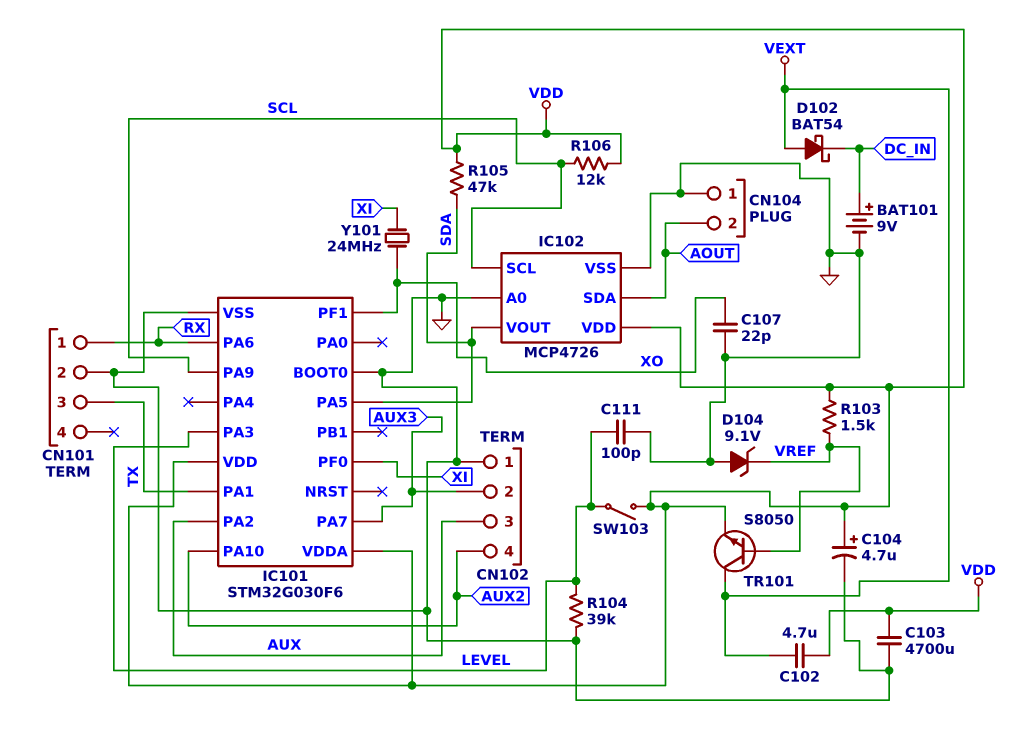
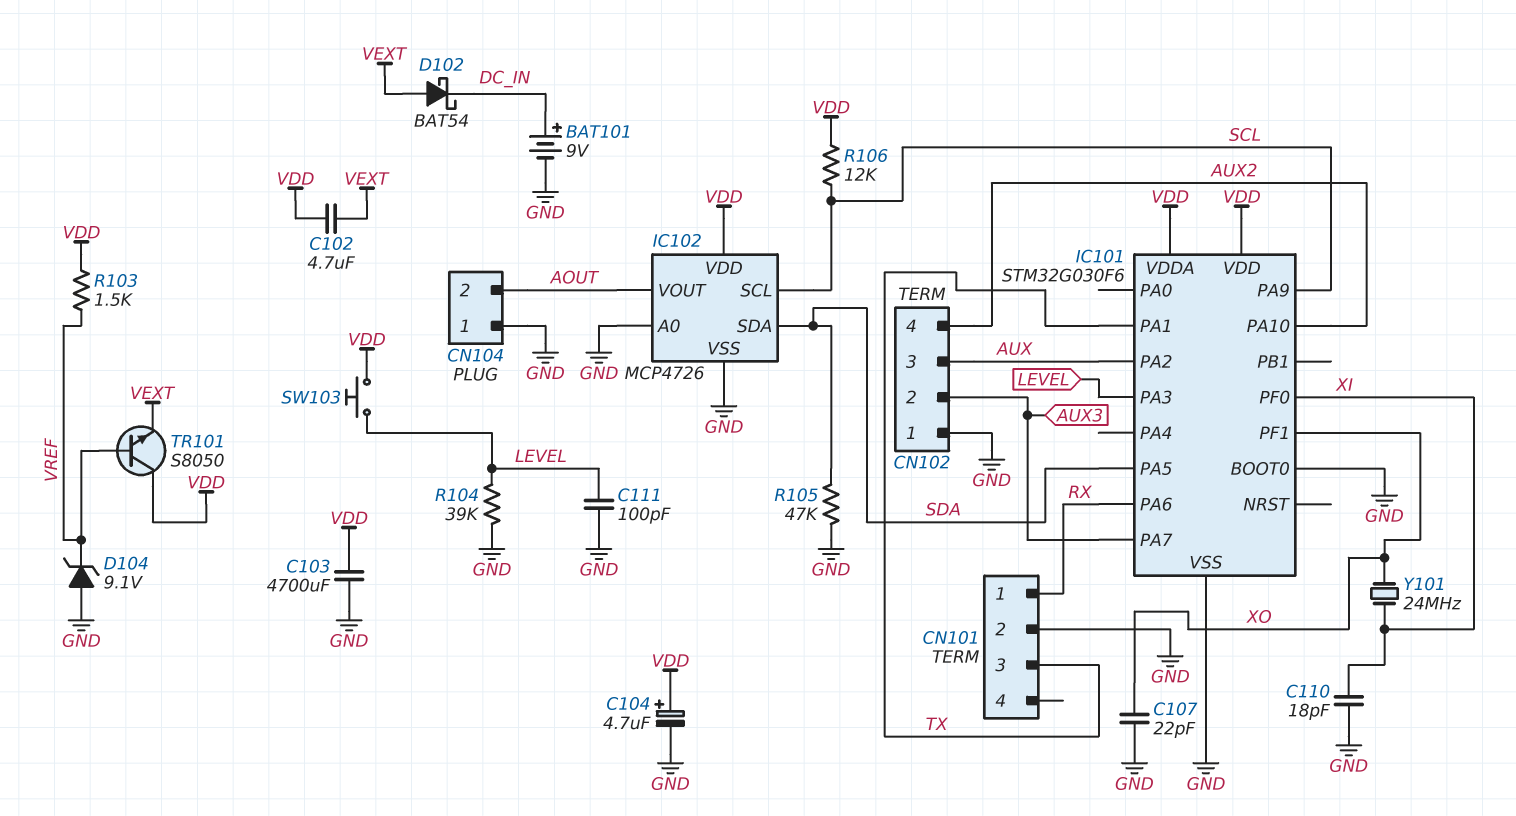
C110: none -> 18pF (GND, XI)
IC102 pin SDA: AOUT -> SDA
IC102 pin VOUT: SDA -> AOUT
R105: 47k (SDA, VDD) -> 47k (GND, SDA)
SW103: switch (LEVEL, VDD) -> button (LEVEL, VDD)
TR101: NPN S8050 (B VREF, C VEXT, E VDD) -> NPN S8050 (B VREF, C VDD, E VEXT)

